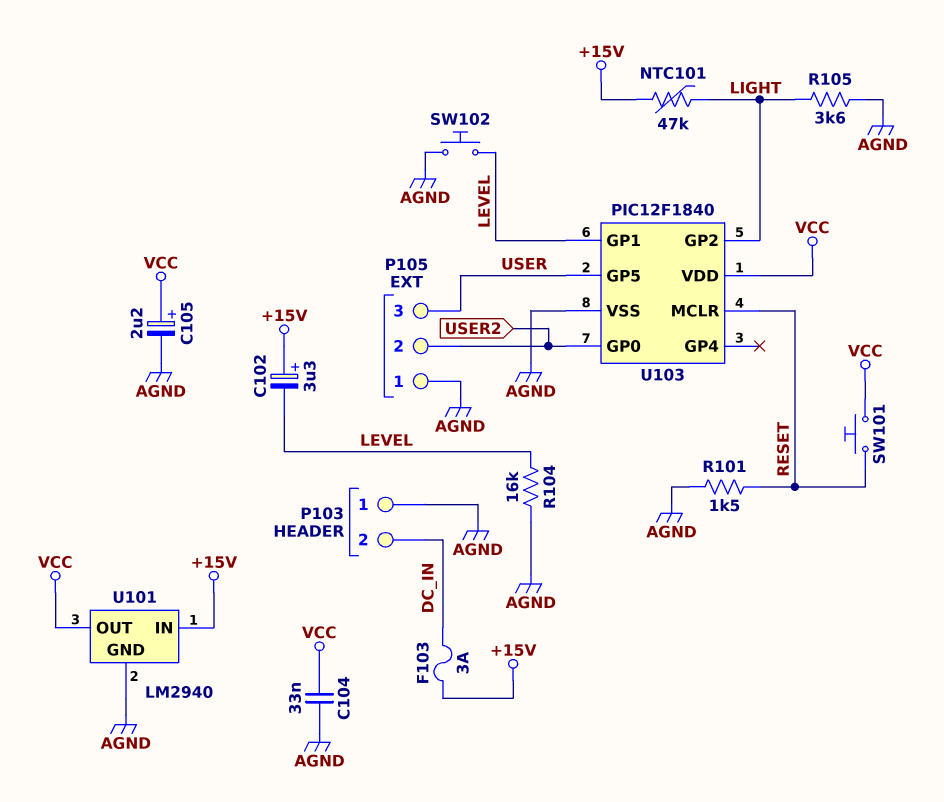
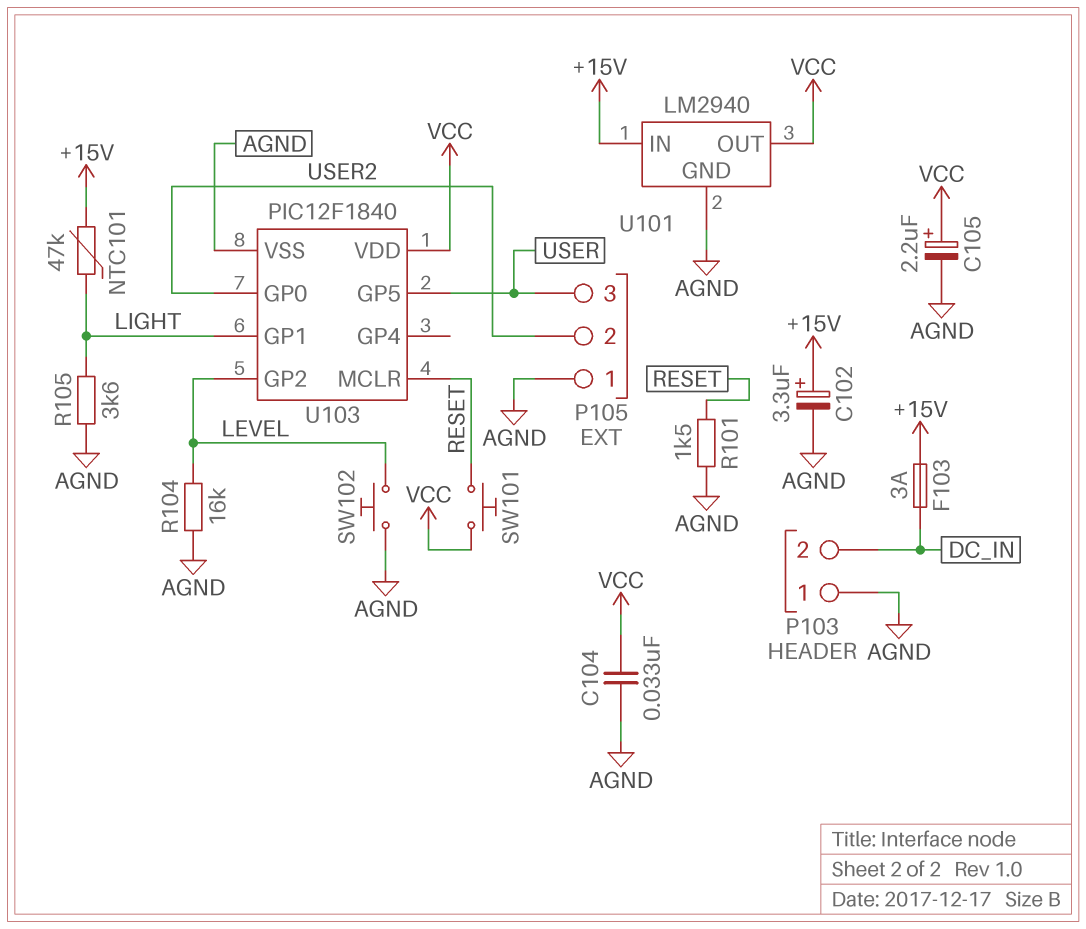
C102: 3.3uF (plus +15V, minus LEVEL) -> 3.3uF (plus +15V, minus AGND)
U103 pin GP1: LEVEL -> LIGHT
U103 pin GP2: LIGHT -> LEVEL

